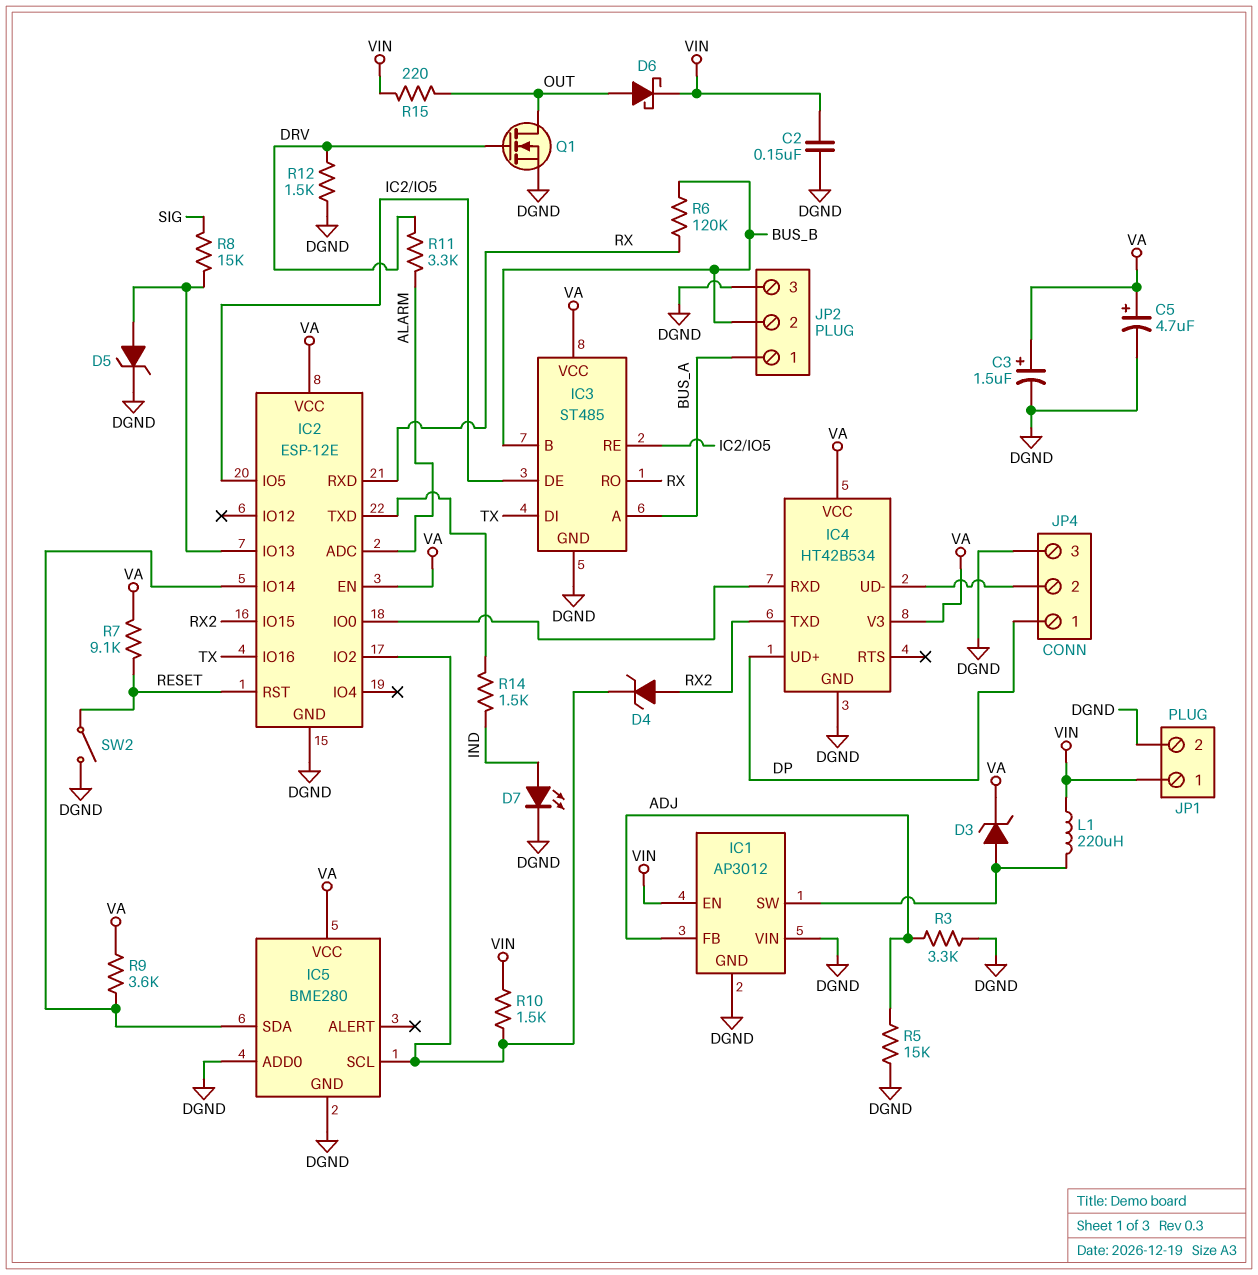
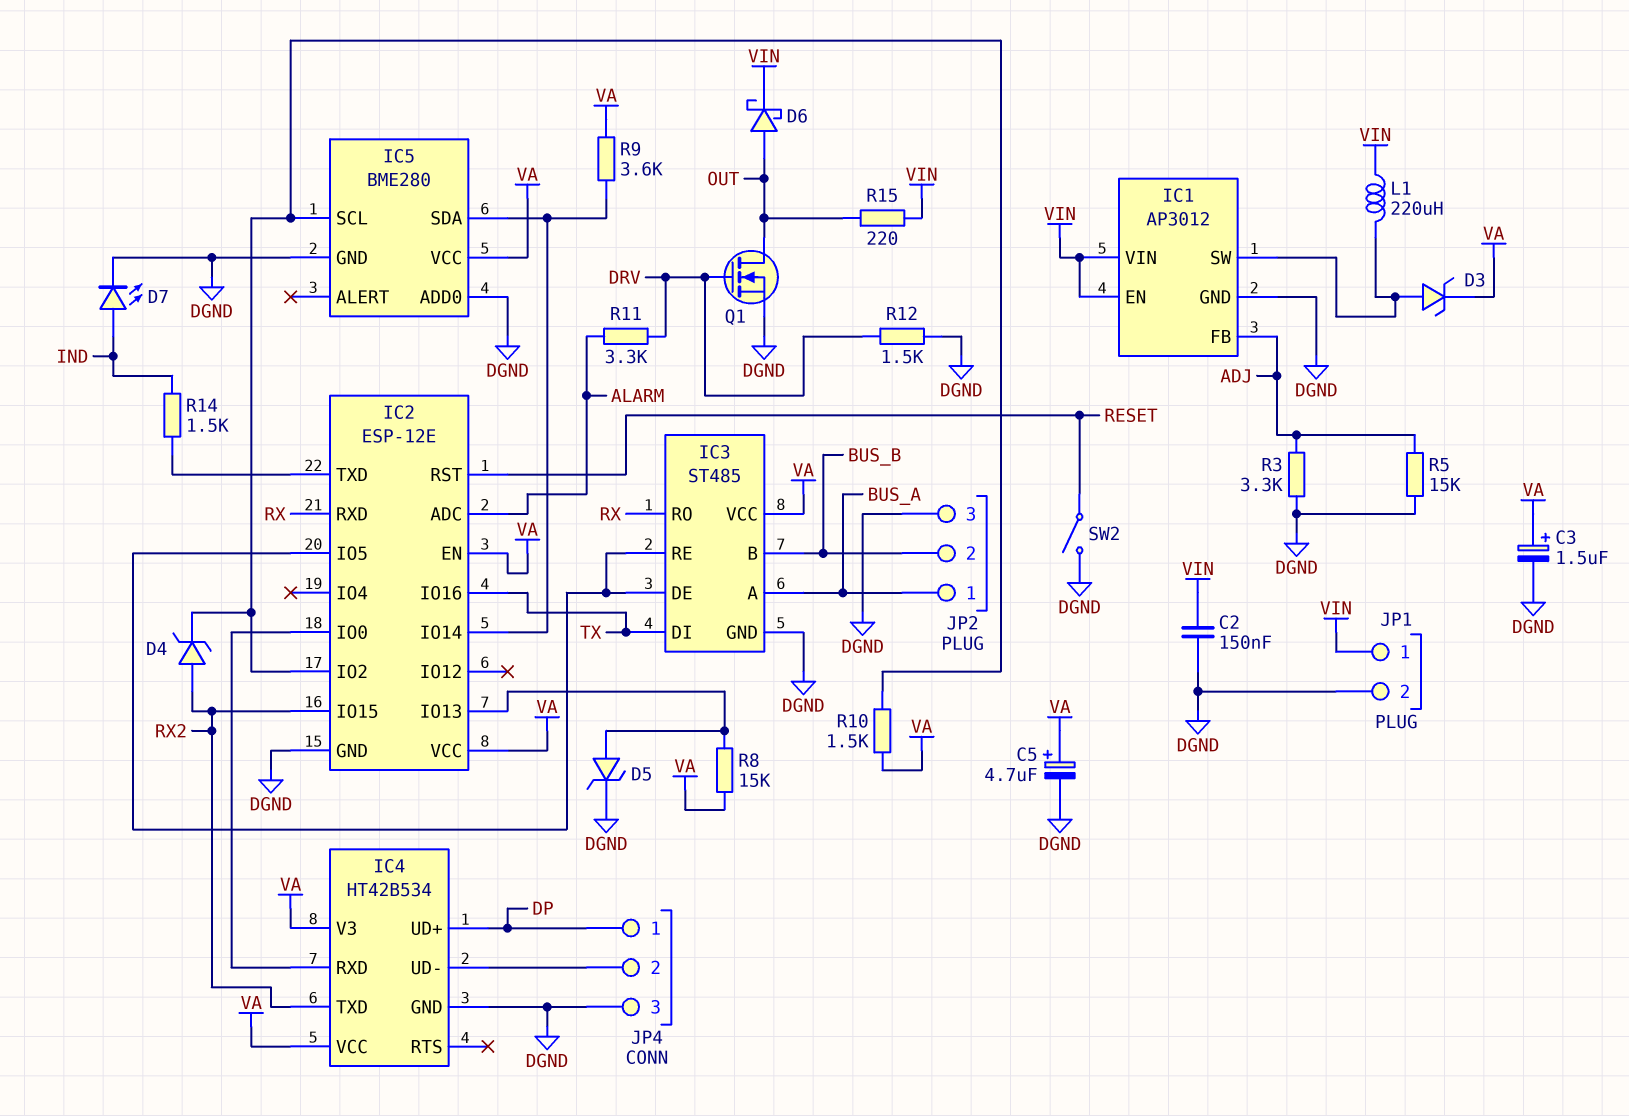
IC1 pin VIN: DGND -> VIN
R6: 120k (BUS_B, RX) -> none
R7: 9.1k (RESET, VA) -> none
R8: 15k (IC2/IO13, SIG) -> 15k (IC2/IO13, VA)
R10: 1.5k (IC2/IO2, VIN) -> 1.5k (IC2/IO2, VA)

